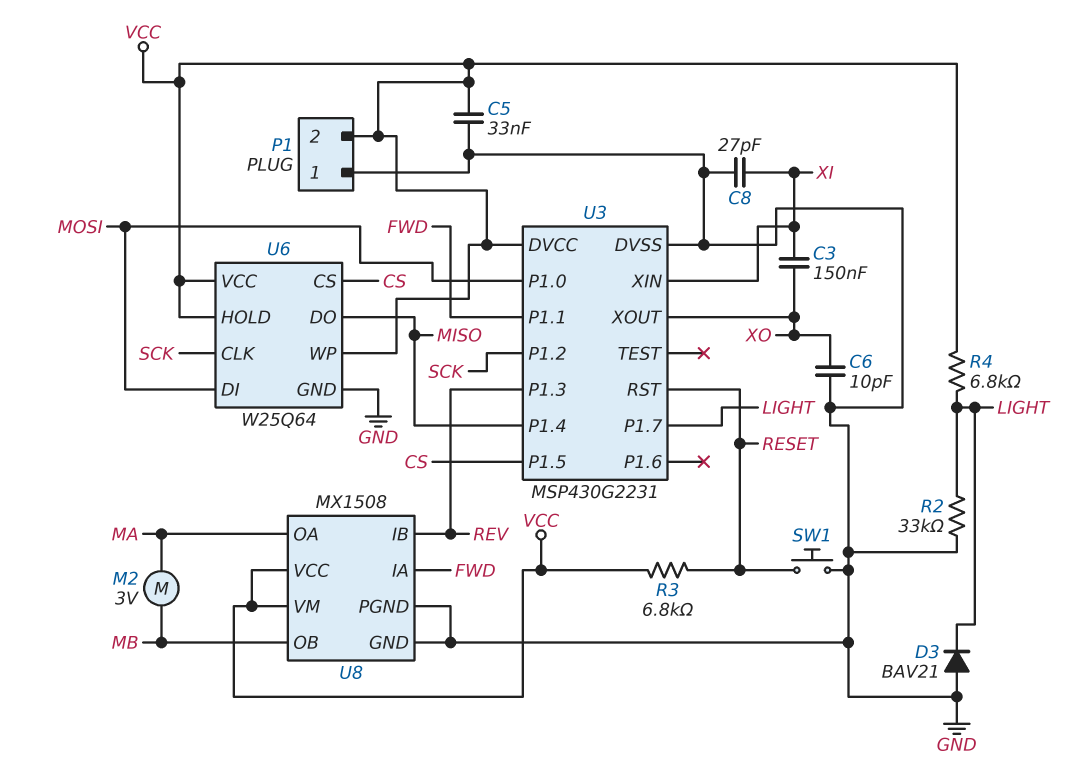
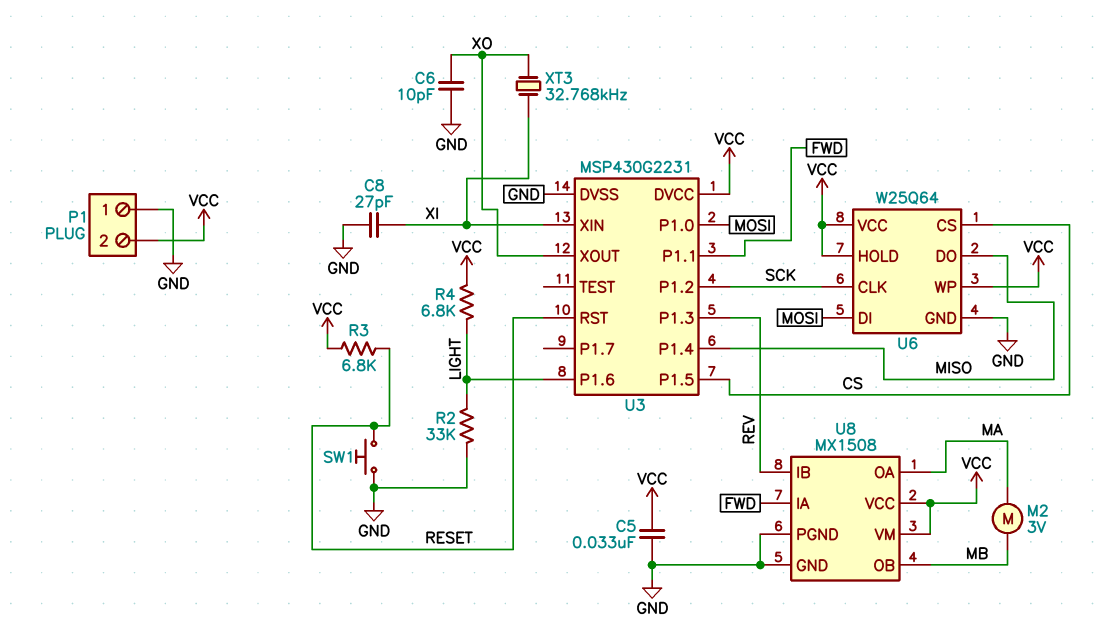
C3: 150nF (XI, XO) -> none
D3: diode BAV21 (A GND, K LIGHT) -> none
U3 pin P1.6: none -> LIGHT
U3 pin P1.7: LIGHT -> none
XT3: none -> 32.768kHz (XI, XO)

